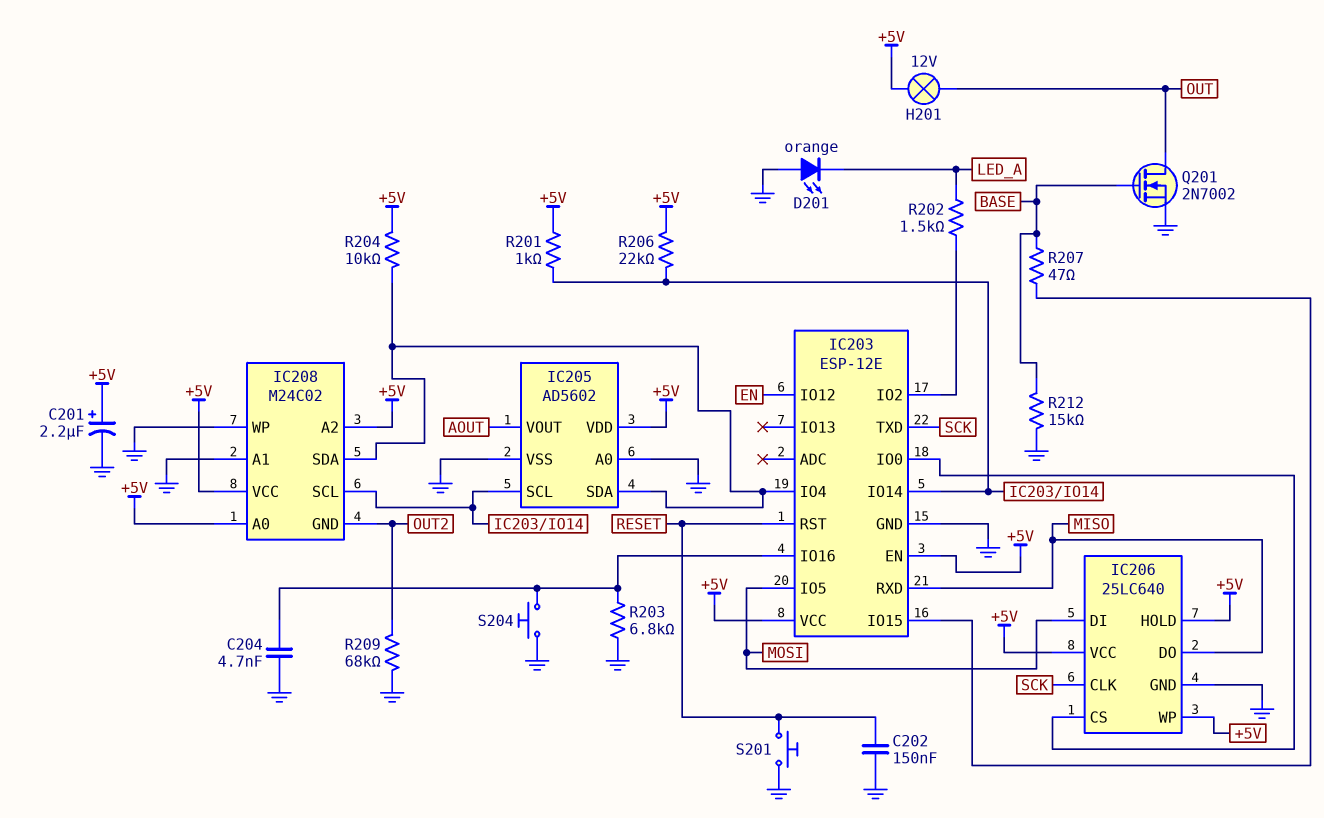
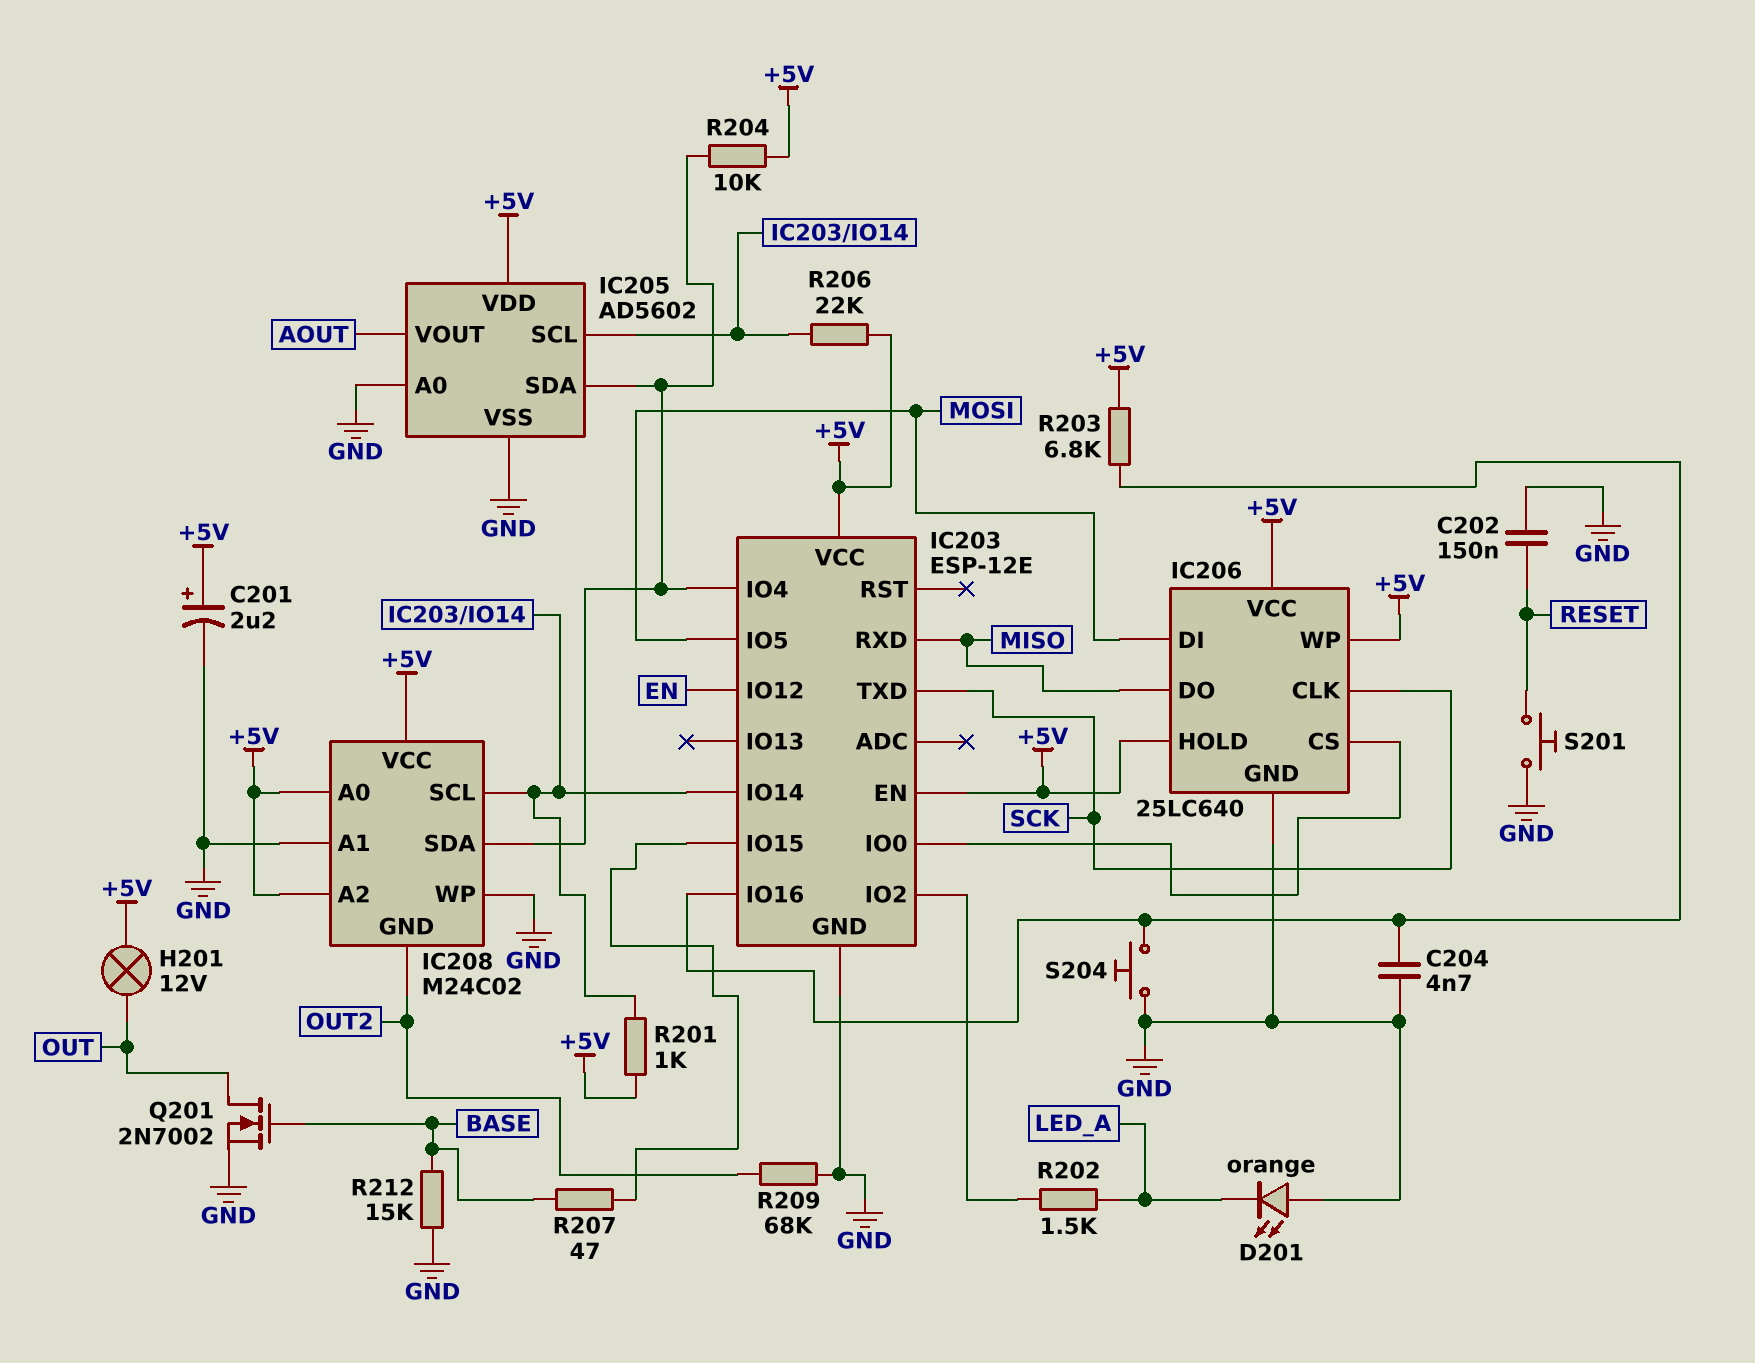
IC203 pin RST: RESET -> none
R203: 6.8k (GND, IC203/IO16) -> 6.8k (+5V, IC203/IO16)

